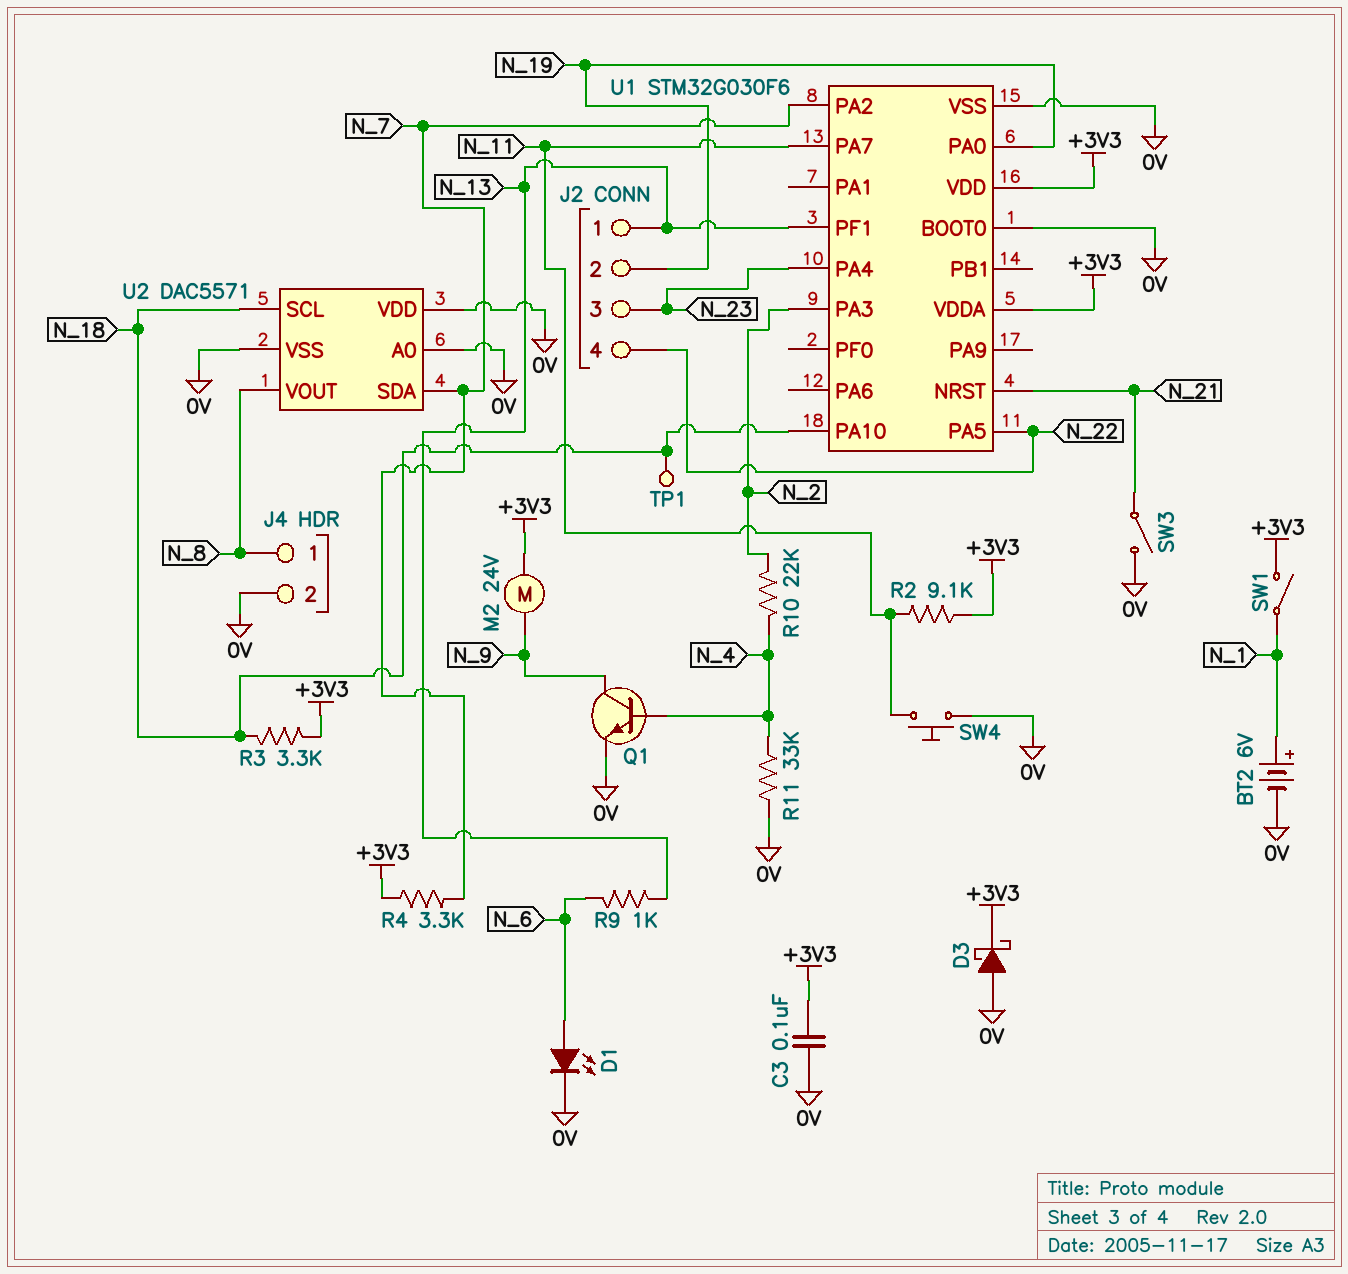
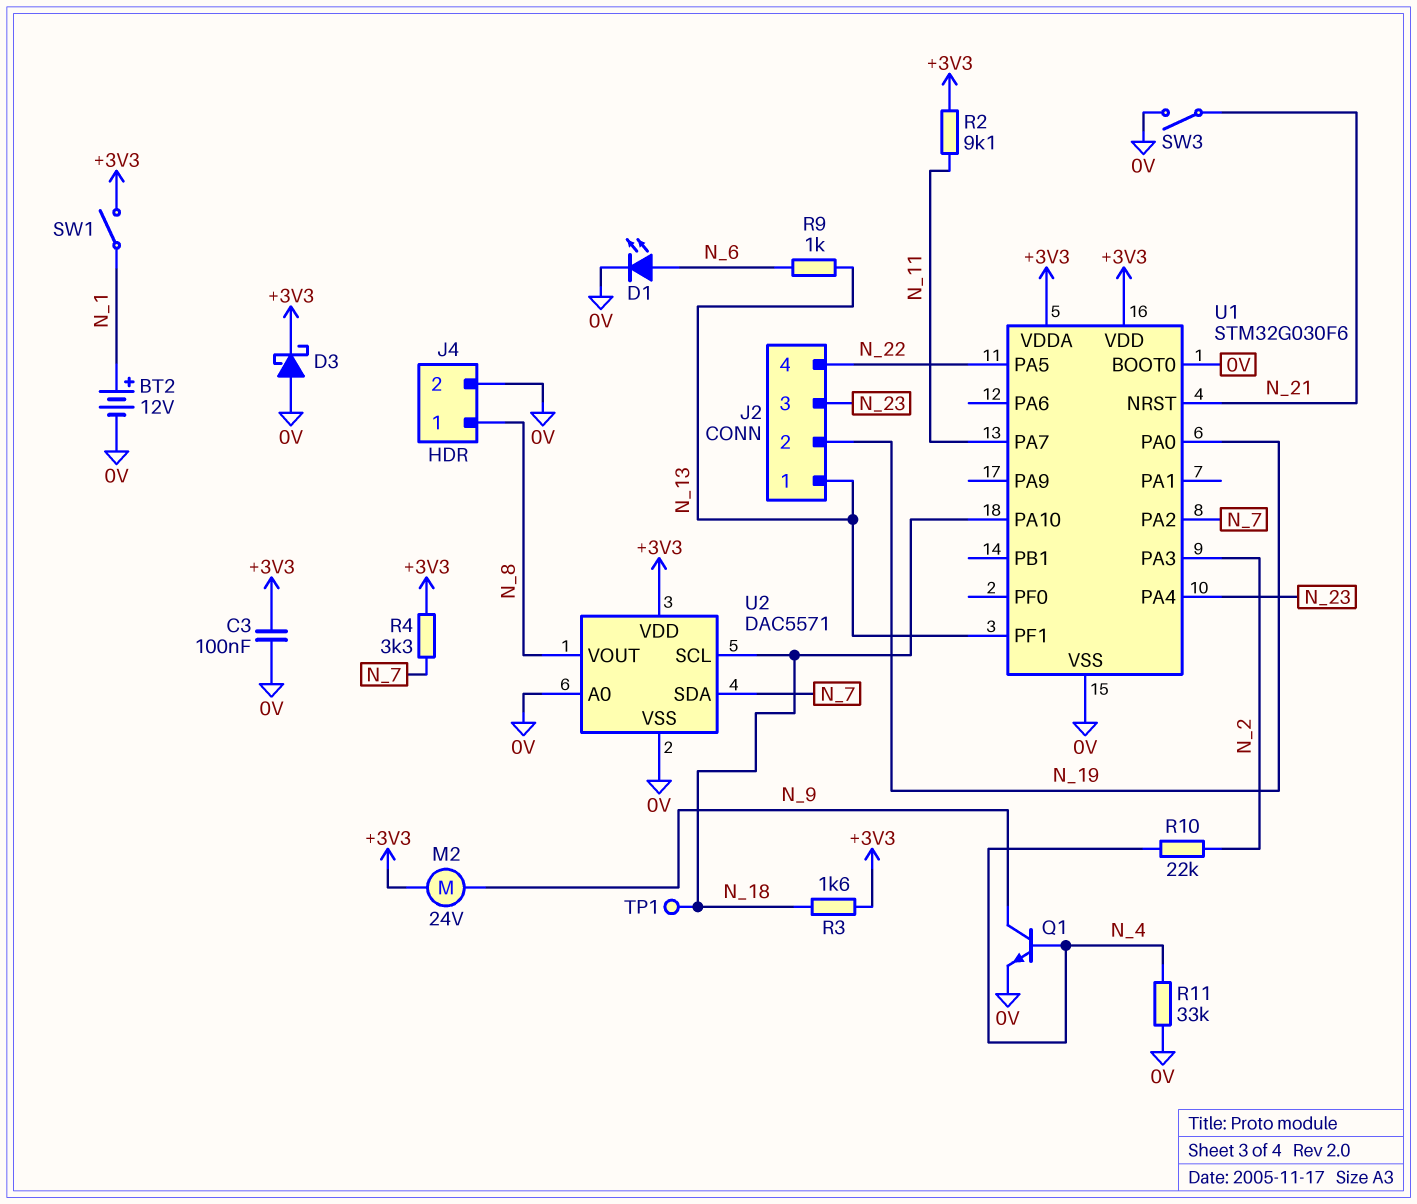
BT2: 6V (plus N_1, minus 0V) -> 12V (plus N_1, minus 0V)
R3: 3.3k (+3V3, N_18) -> 1.6k (+3V3, N_18)
SW4: button (0V, N_11) -> none
U2 pin VDD: 0V -> +3V3

